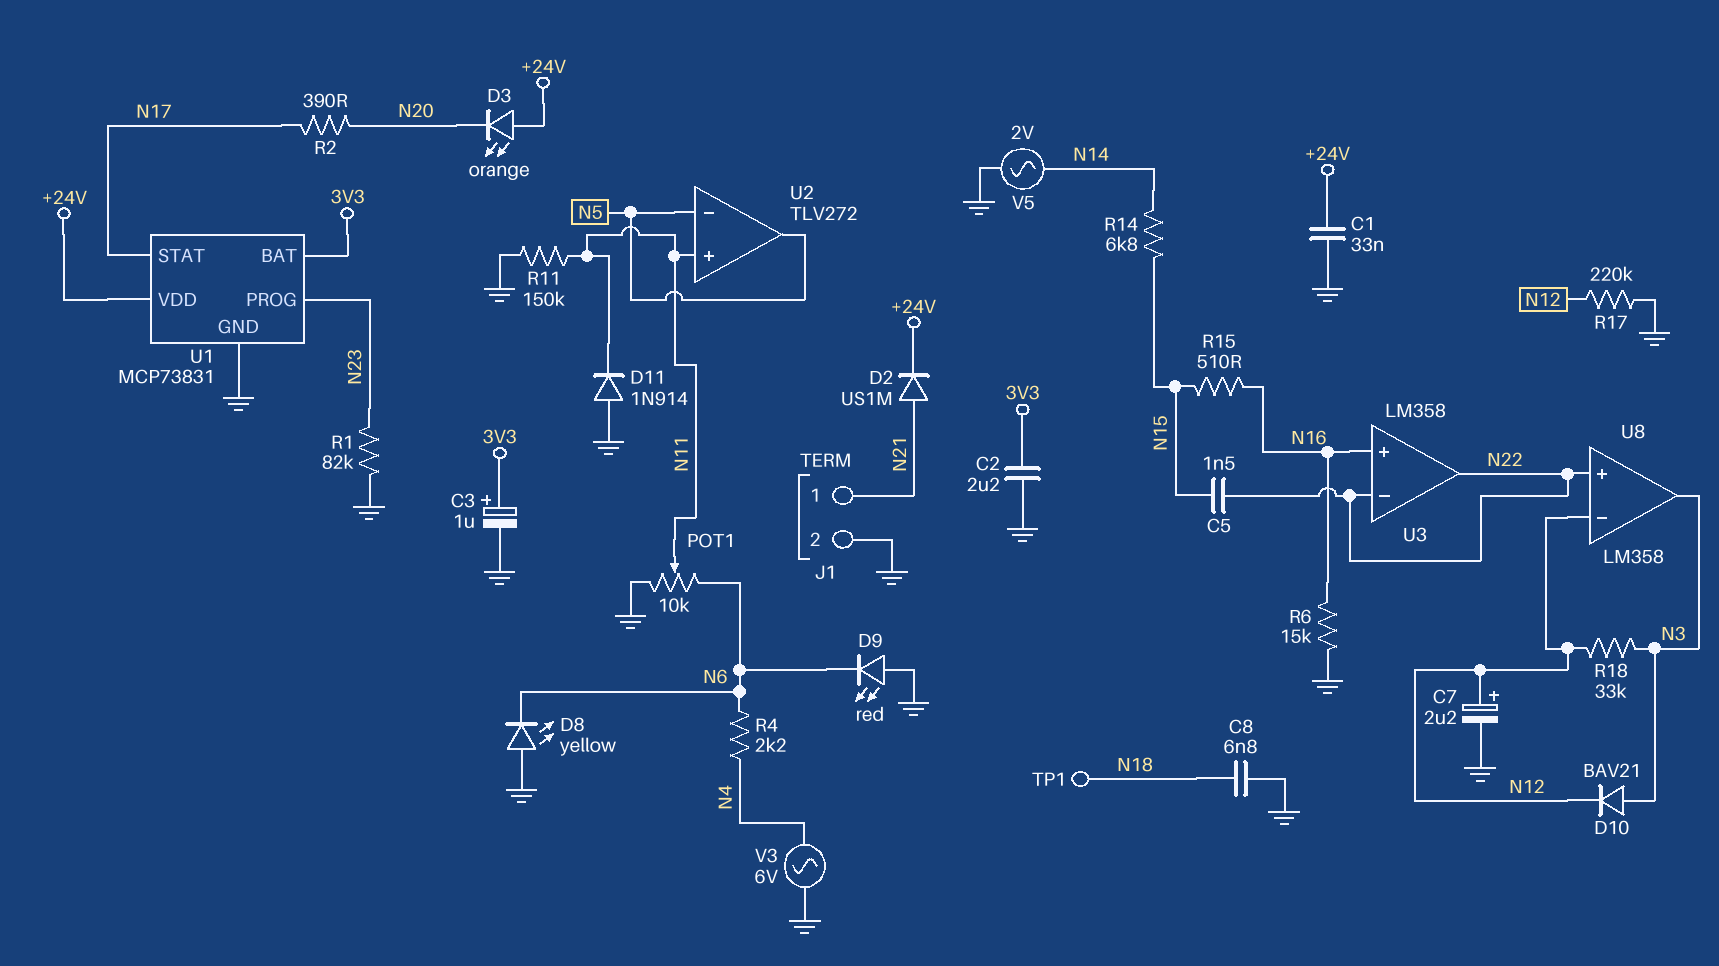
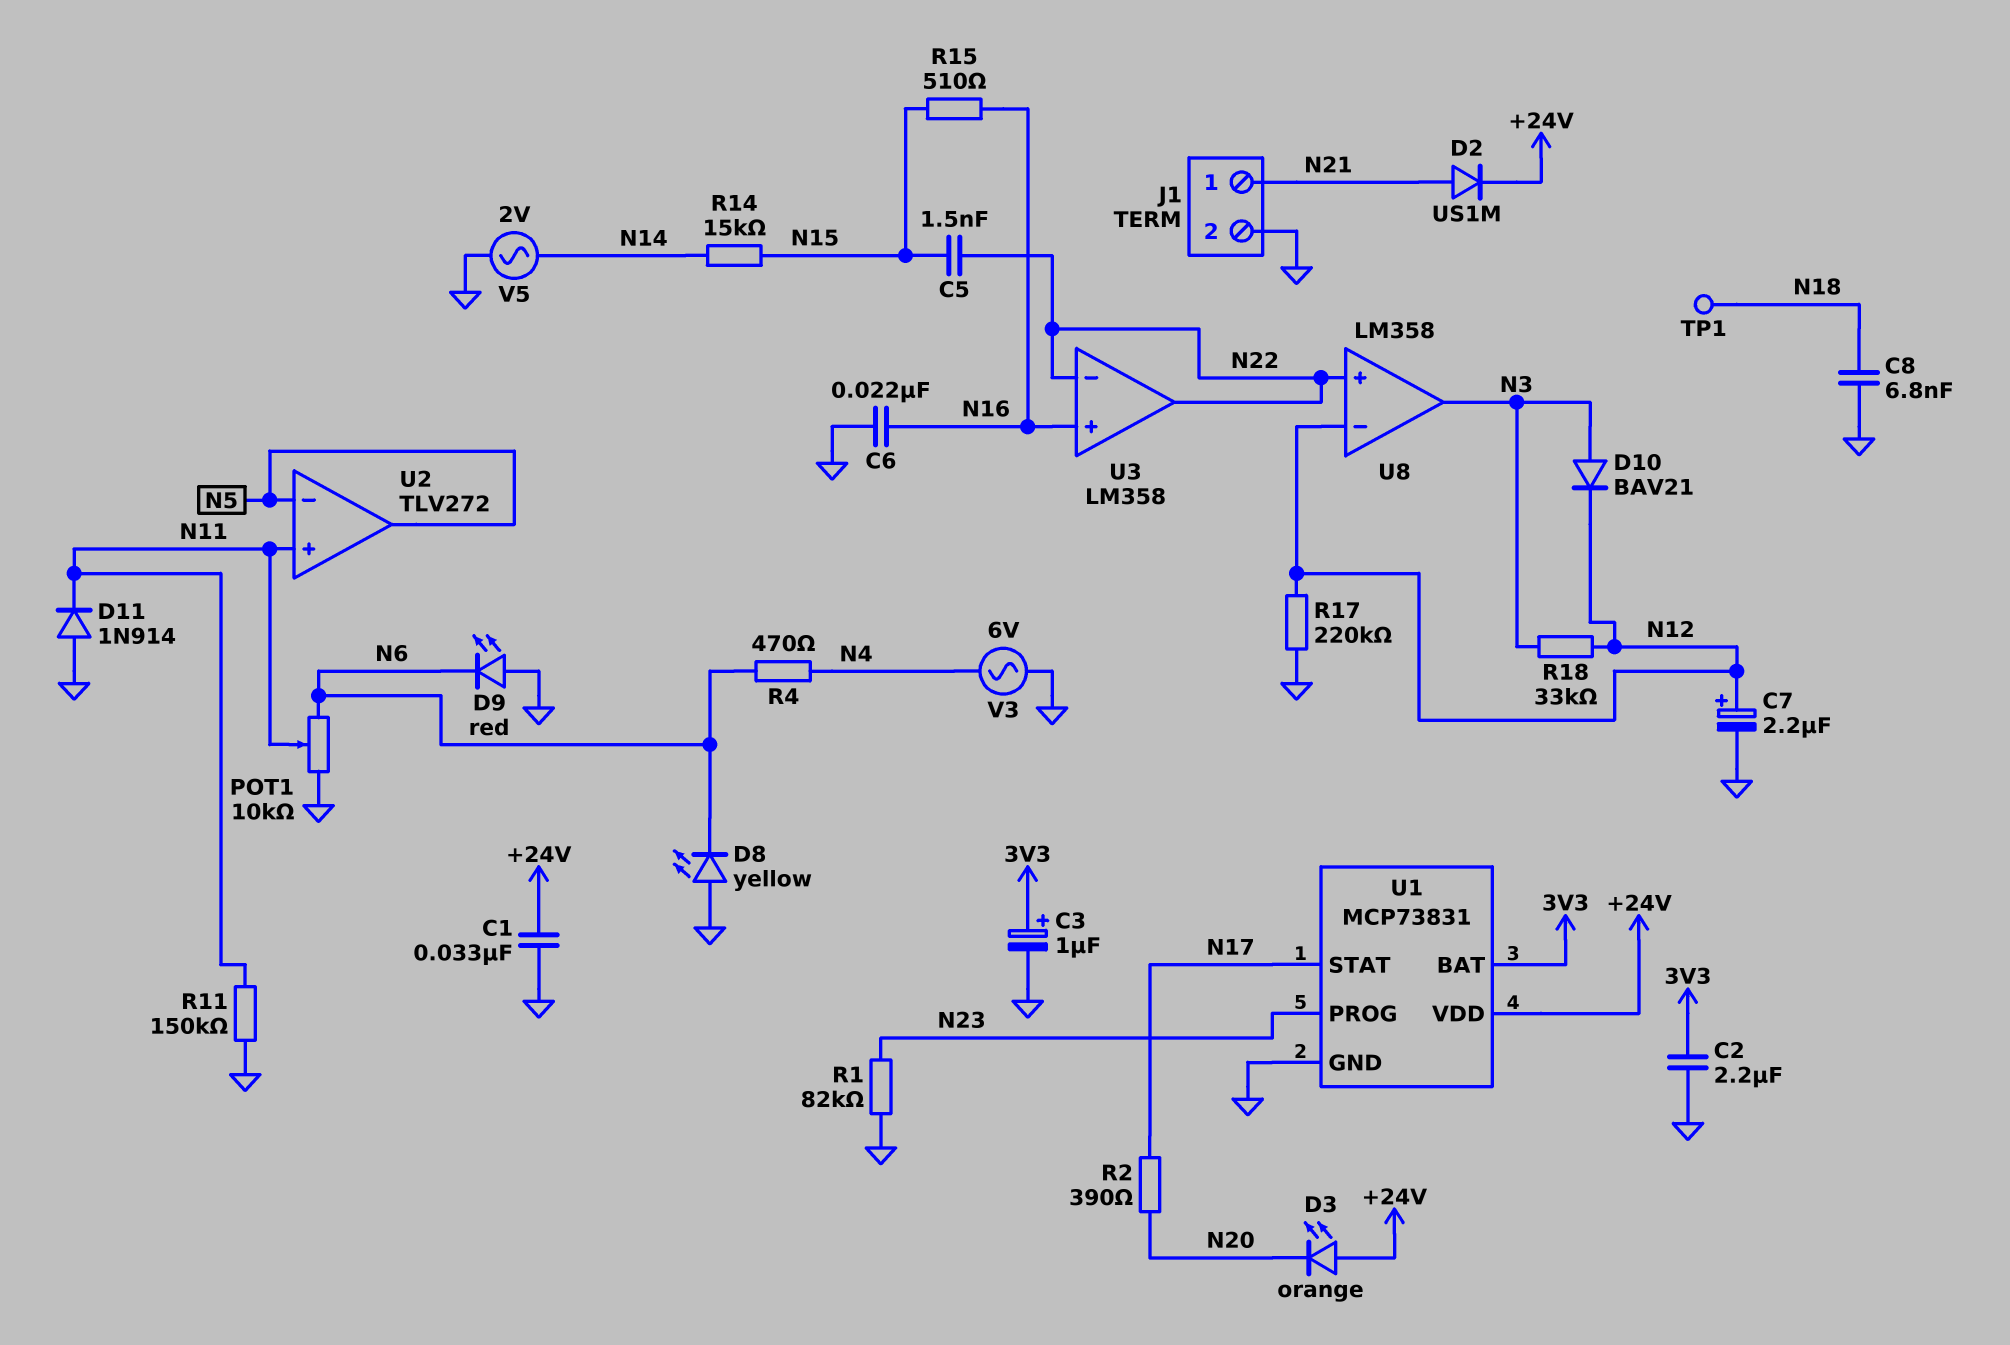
C6: none -> 22nF (GND, N16)
R4: 2.2k (N4, N6) -> 470 (N4, N6)
R6: 15k (GND, N16) -> none
R14: 6.8k (N14, N15) -> 15k (N14, N15)

